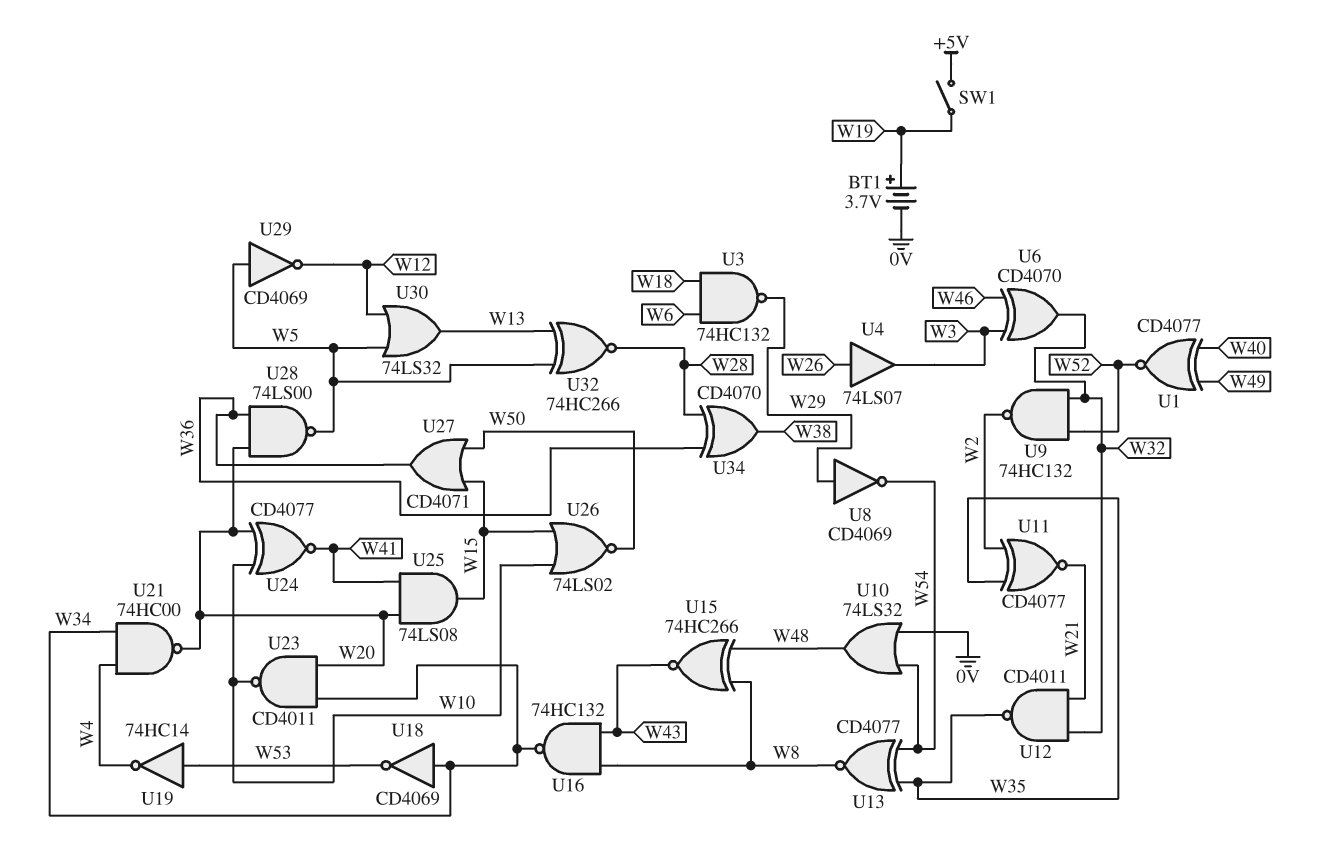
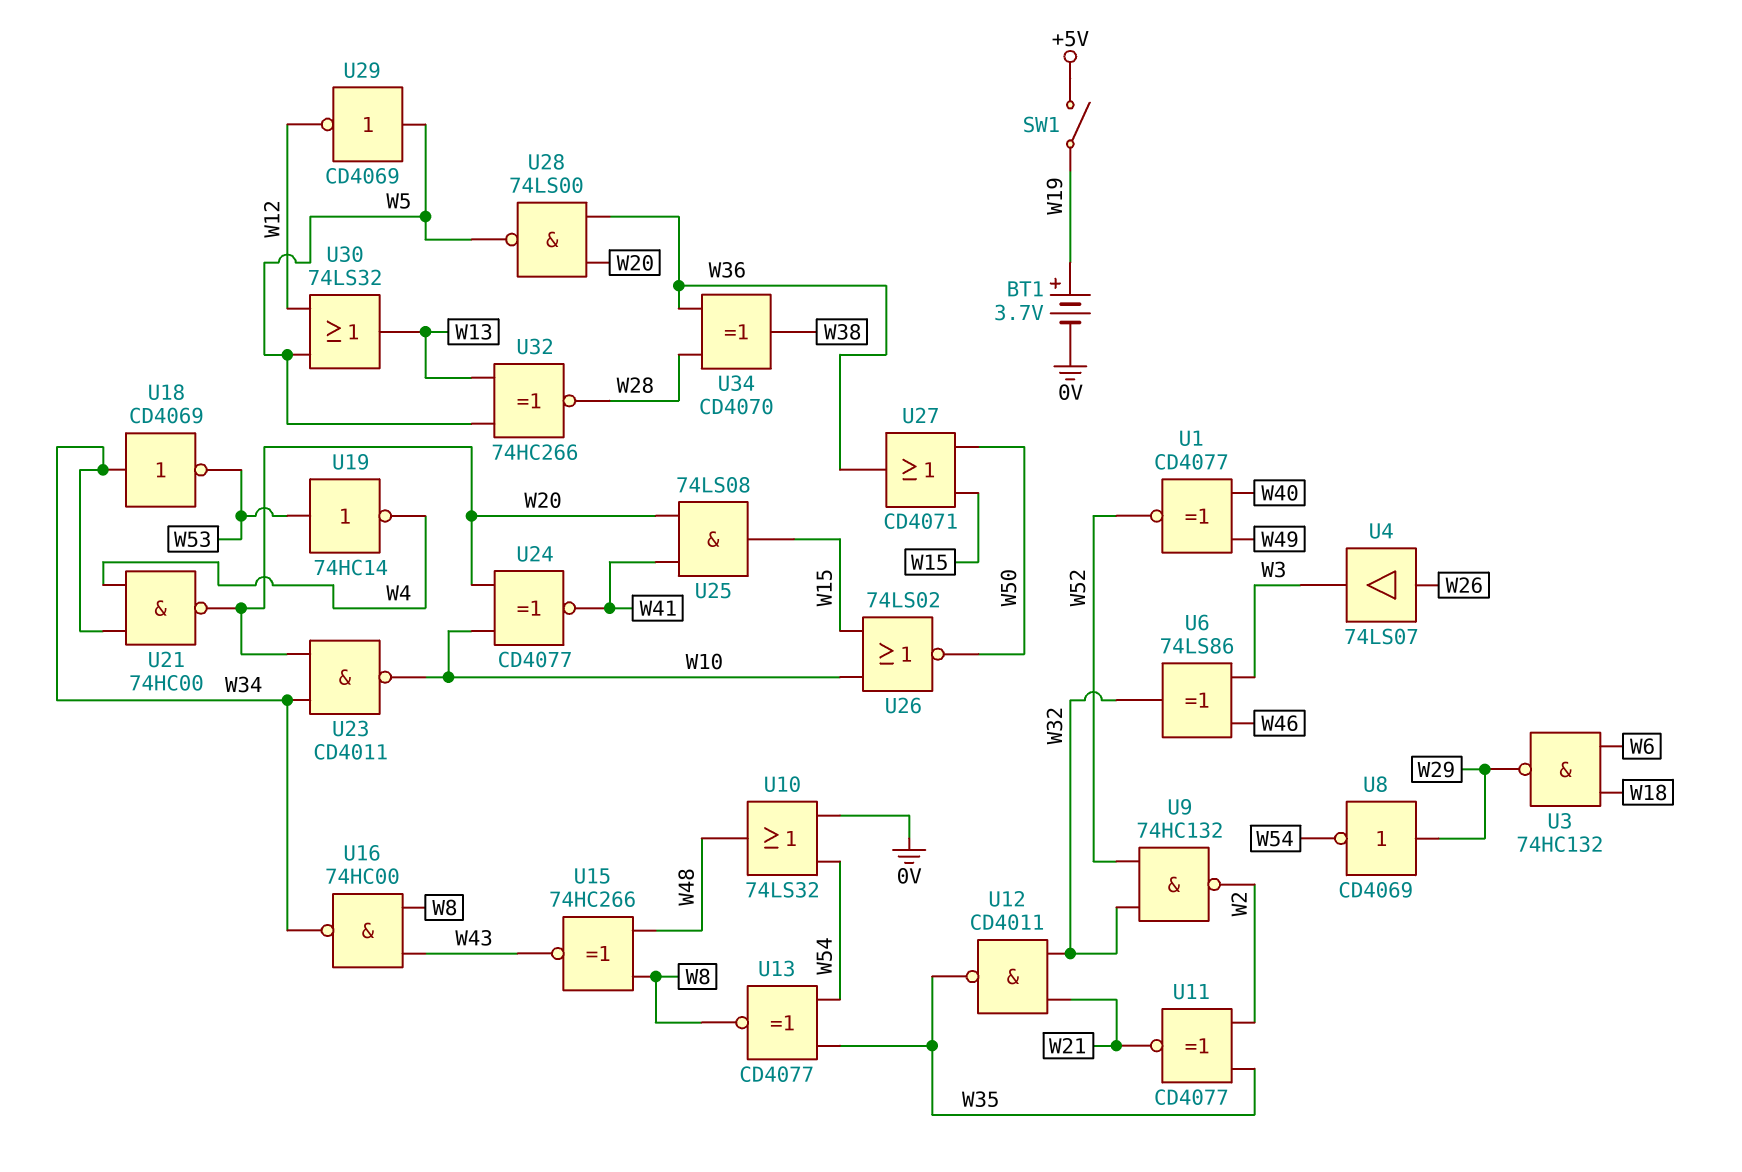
U6: XOR CD4070 (in W3, in W46, out W32) -> XOR 74LS86 (in W3, in W46, out W32)
U16: NAND 74HC132 (in W8, in W43, out W34) -> NAND 74HC00 (in W8, in W43, out W34)

